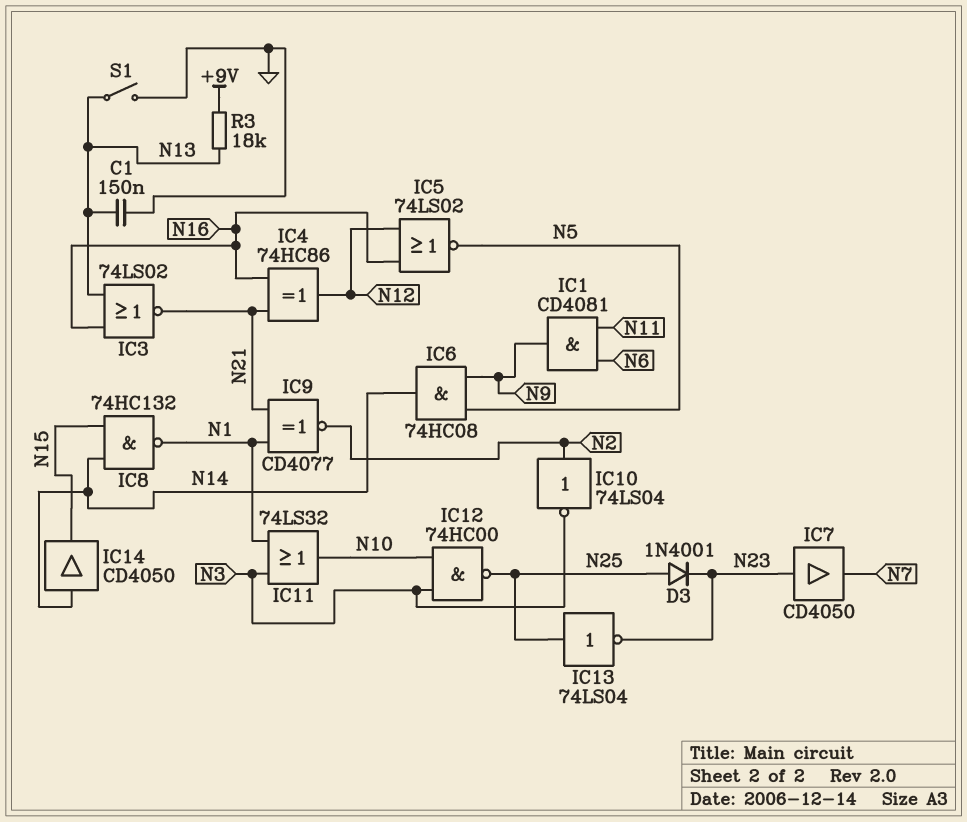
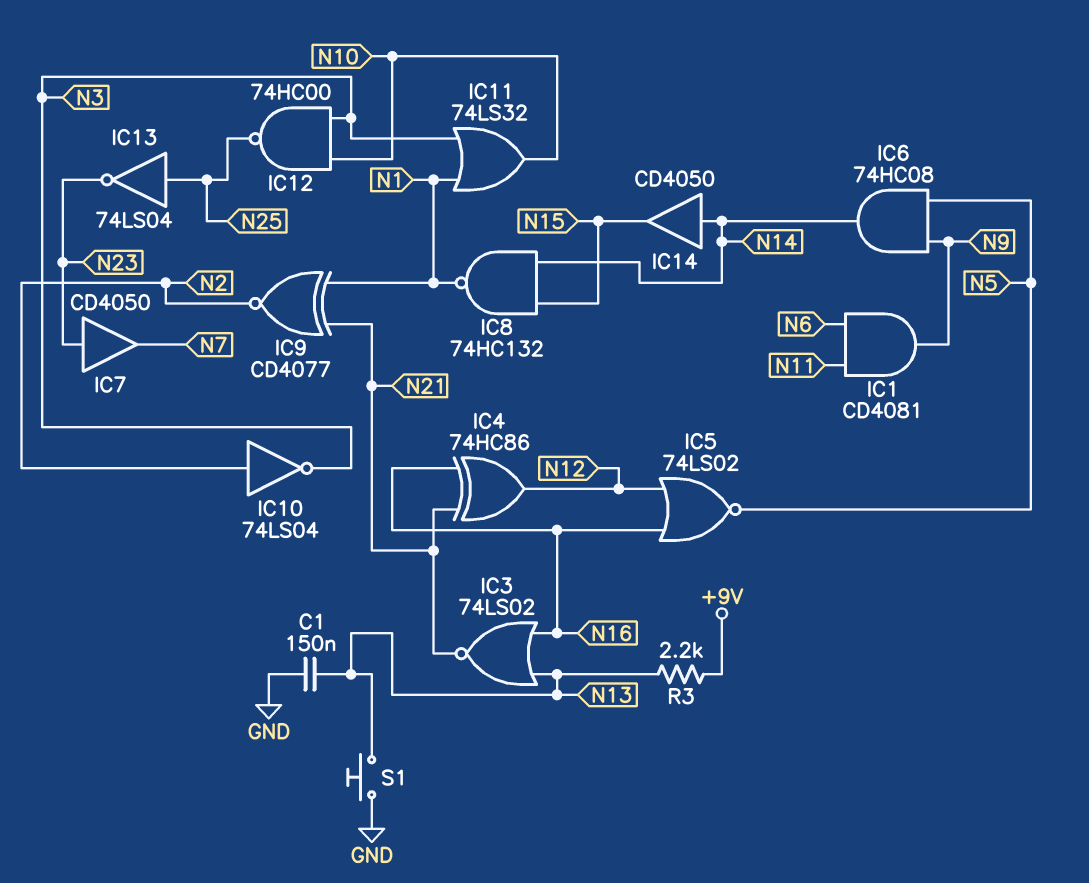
D3: diode 1N4001 (A N25, K N23) -> none
R3: 18k (+9V, N13) -> 2.2k (+9V, N13)
S1: switch (GND, N13) -> button (GND, N13)

